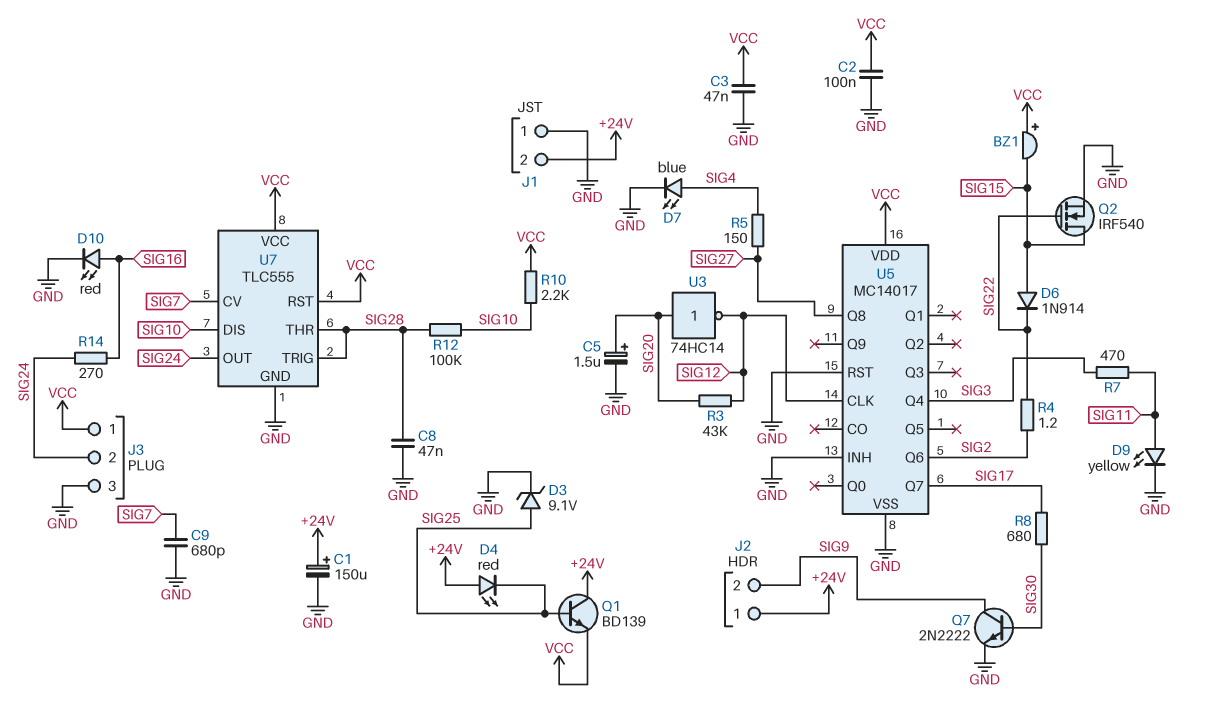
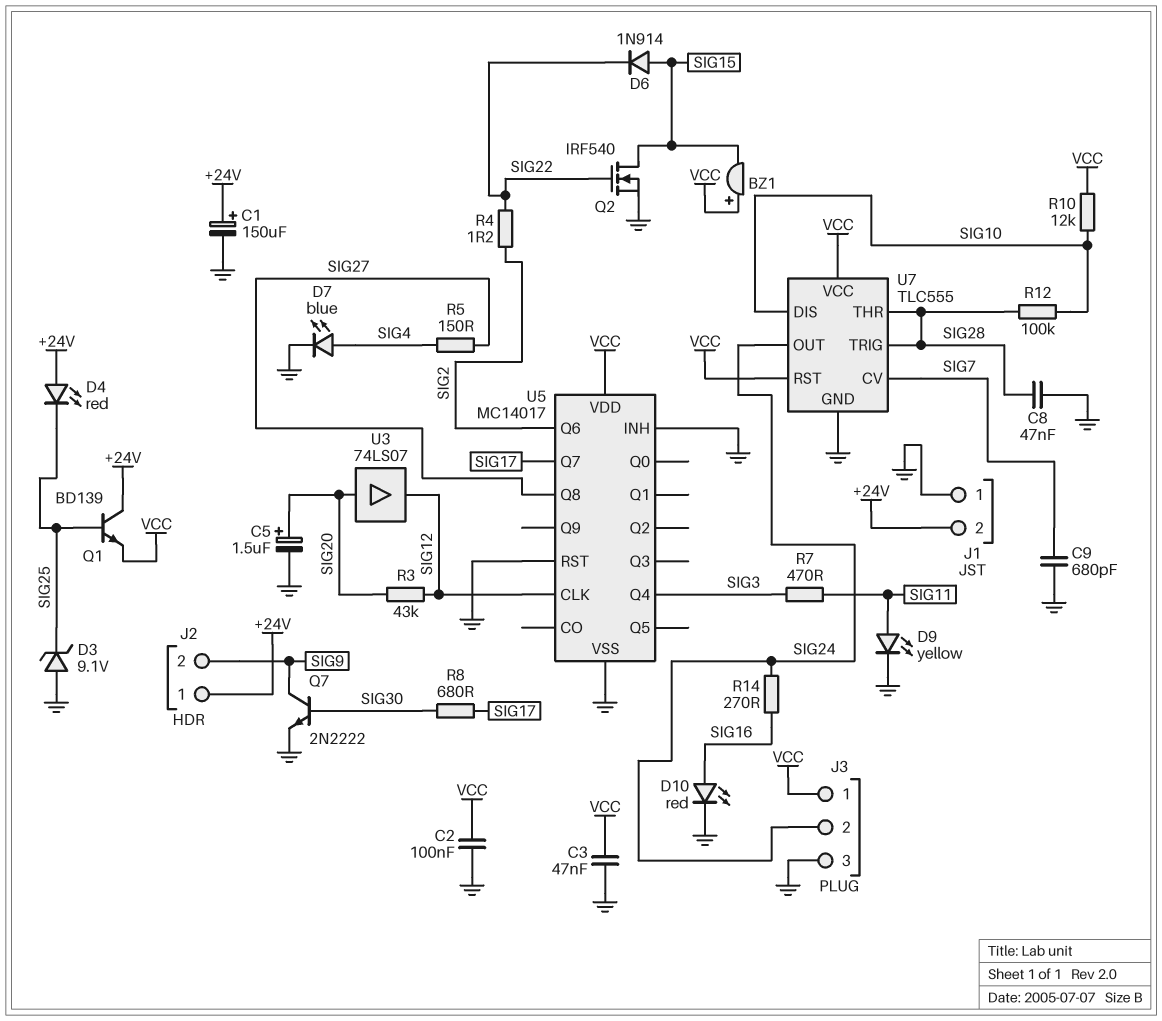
D3: zener 9.1V (A SIG25, K GND) -> zener 9.1V (A GND, K SIG25)
R10: 2.2k (SIG10, VCC) -> 12k (SIG10, VCC)
U3: NOT 74HC14 (in SIG20, out SIG12) -> buffer 74LS07 (in SIG20, out SIG12)

